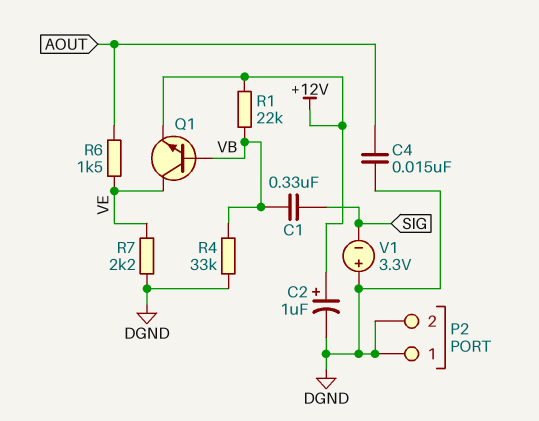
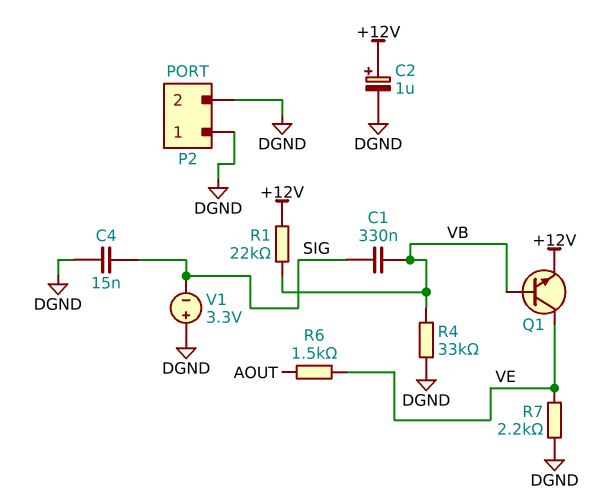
C4: 15nF (AOUT, DGND) -> 15nF (DGND, SIG)

